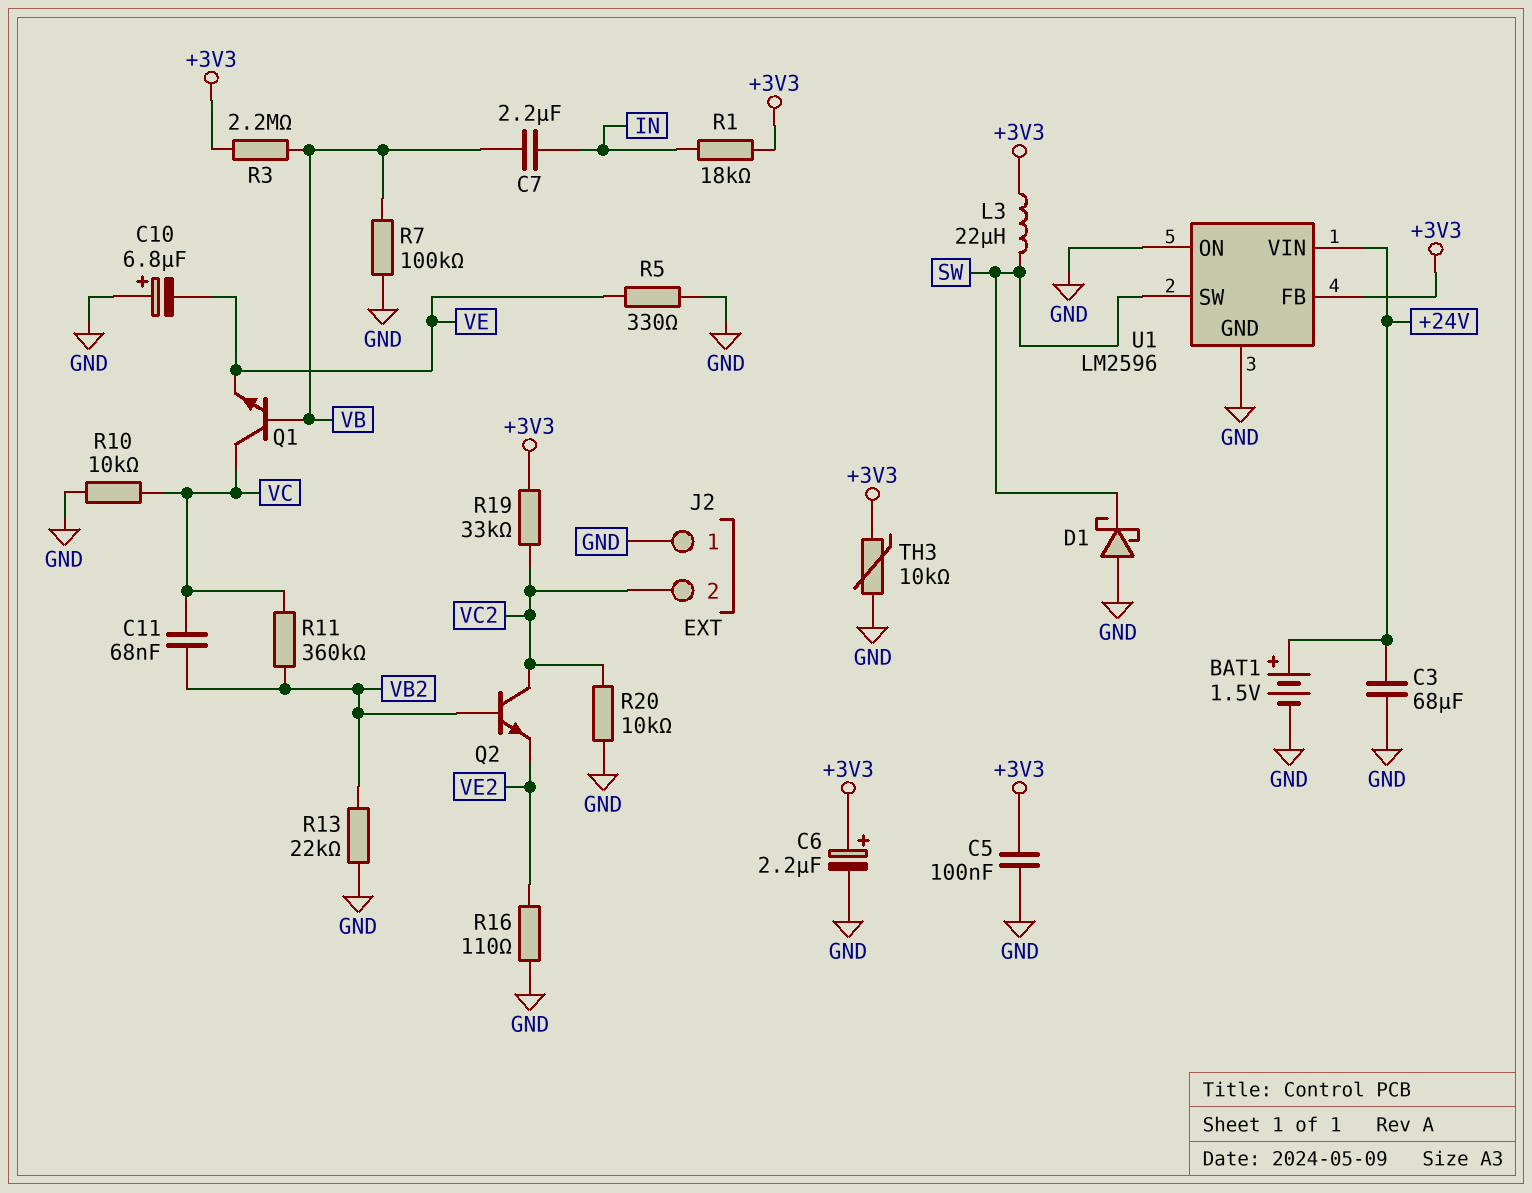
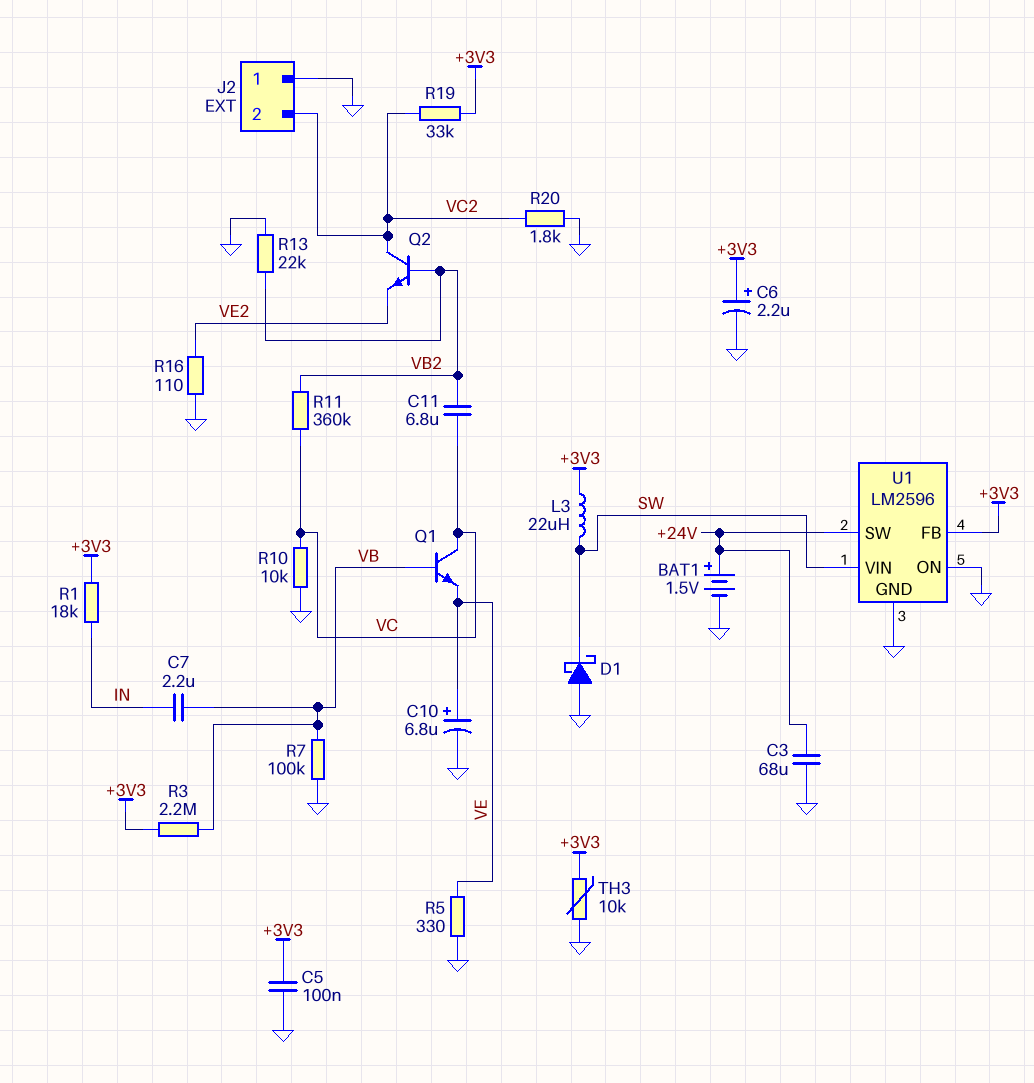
C10: 6.8uF (plus GND, minus VE) -> 6.8uF (plus VE, minus GND)
C11: 68nF (VB2, VC) -> 6.8uF (VB2, VC)
R20: 10k (GND, VC2) -> 1.8k (GND, VC2)
U1 pin SW: SW -> +24V
U1 pin VIN: +24V -> SW

